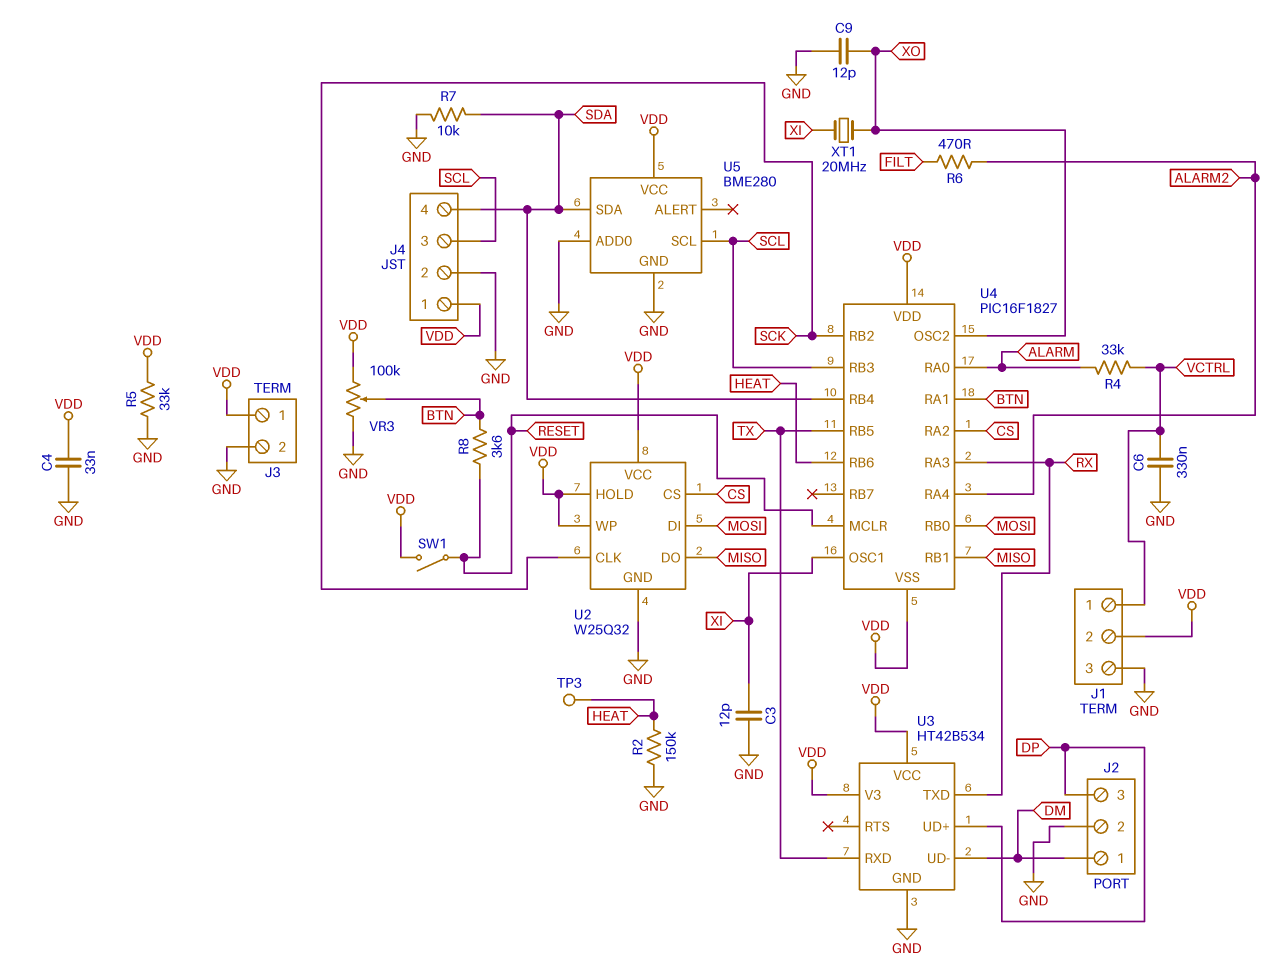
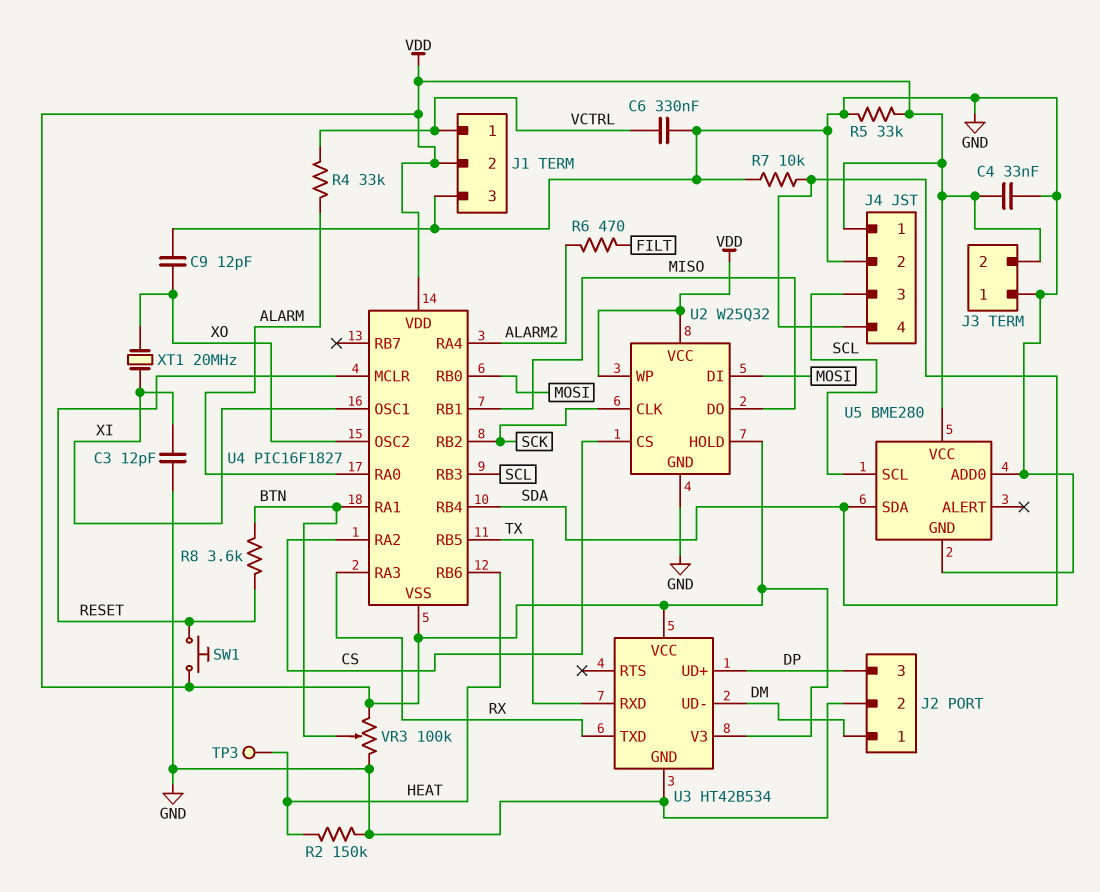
J3 pin 1: VDD -> GND
J3 pin 2: GND -> VDD
SW1: switch (RESET, VDD) -> button (RESET, VDD)

